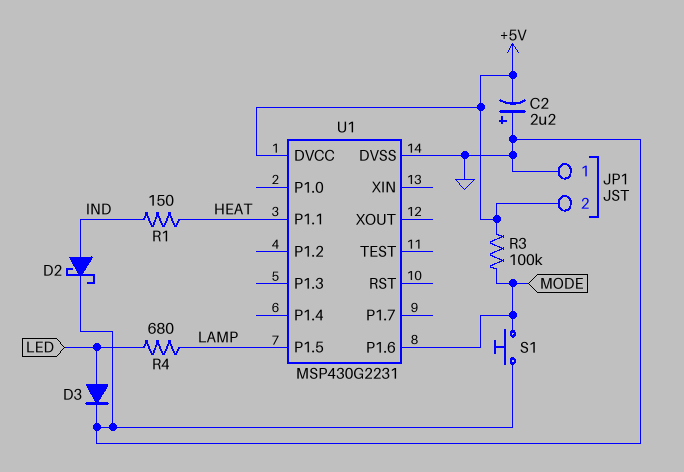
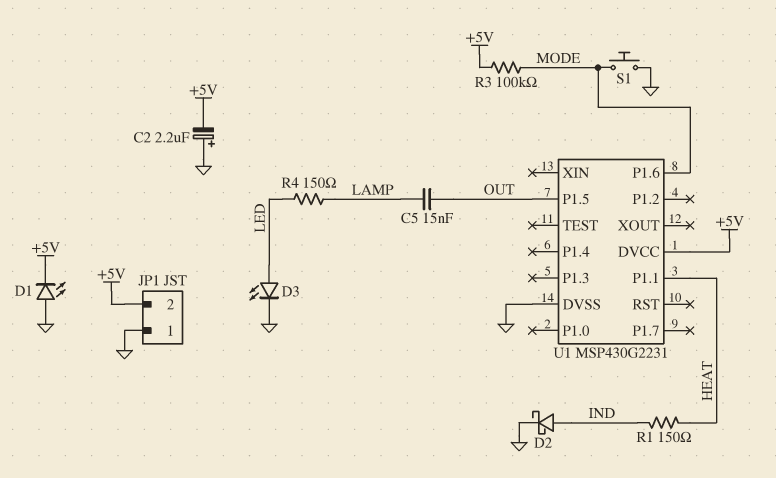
C5: none -> 15nF (LAMP, OUT)
D1: none -> LED (A GND, K +5V)
D3: diode (A LED, K GND) -> LED (A LED, K GND)
R4: 680 (LAMP, LED) -> 150 (LAMP, LED)
U1 pin P1.5: LAMP -> OUT

